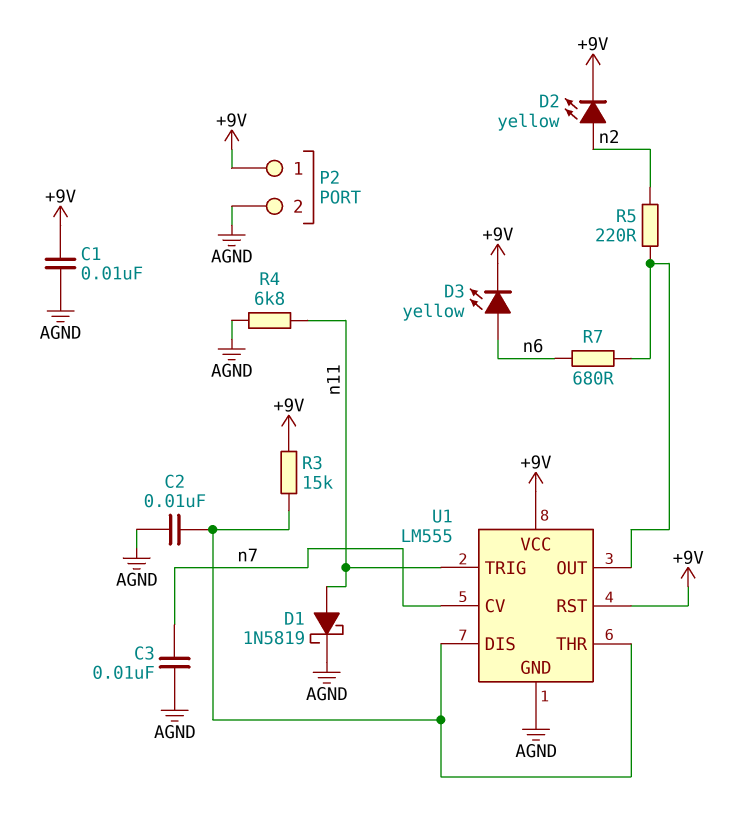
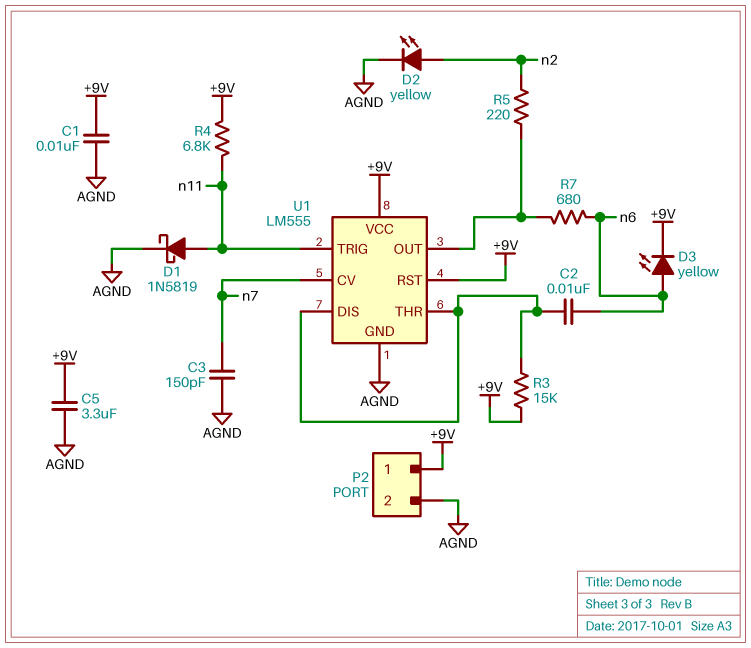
C2: 10nF (AGND, U1/DIS) -> 10nF (U1/DIS, n6)
C3: 10nF (AGND, n7) -> 150pF (AGND, n7)
C5: none -> 3.3uF (+9V, AGND)
D2: LED yellow (A n2, K +9V) -> LED yellow (A n2, K AGND)
R4: 6.8k (AGND, n11) -> 6.8k (+9V, n11)

